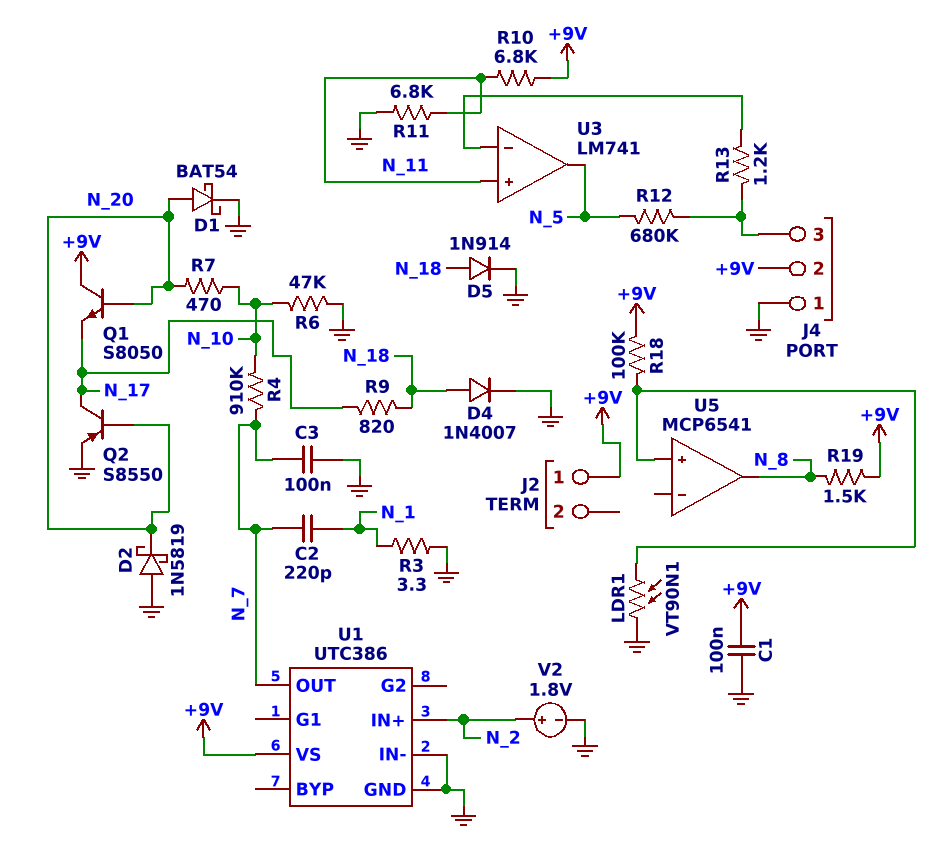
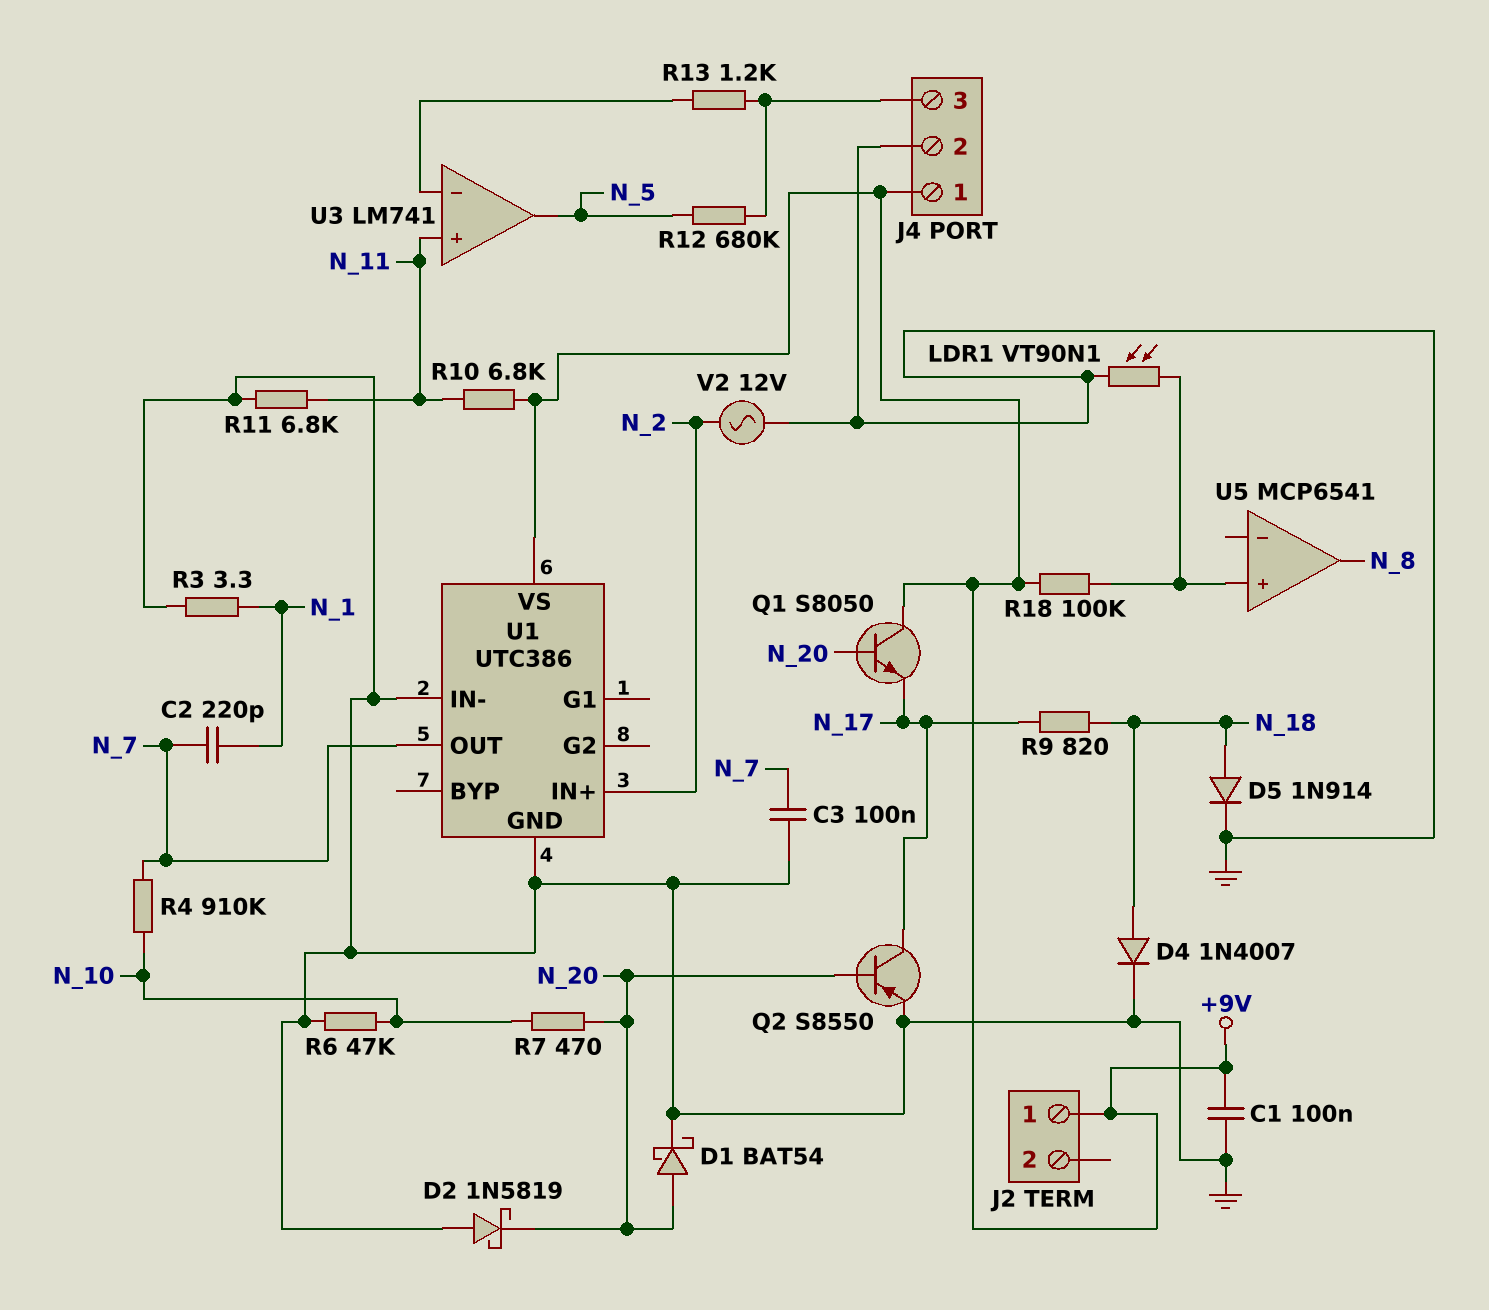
J4 pin 1: GND -> +9V
J4 pin 2: +9V -> GND
R19: 1.5k (+9V, N_8) -> none
V2: 1.8V (plus N_2, minus GND) -> AC 12V (GND, N_2)

